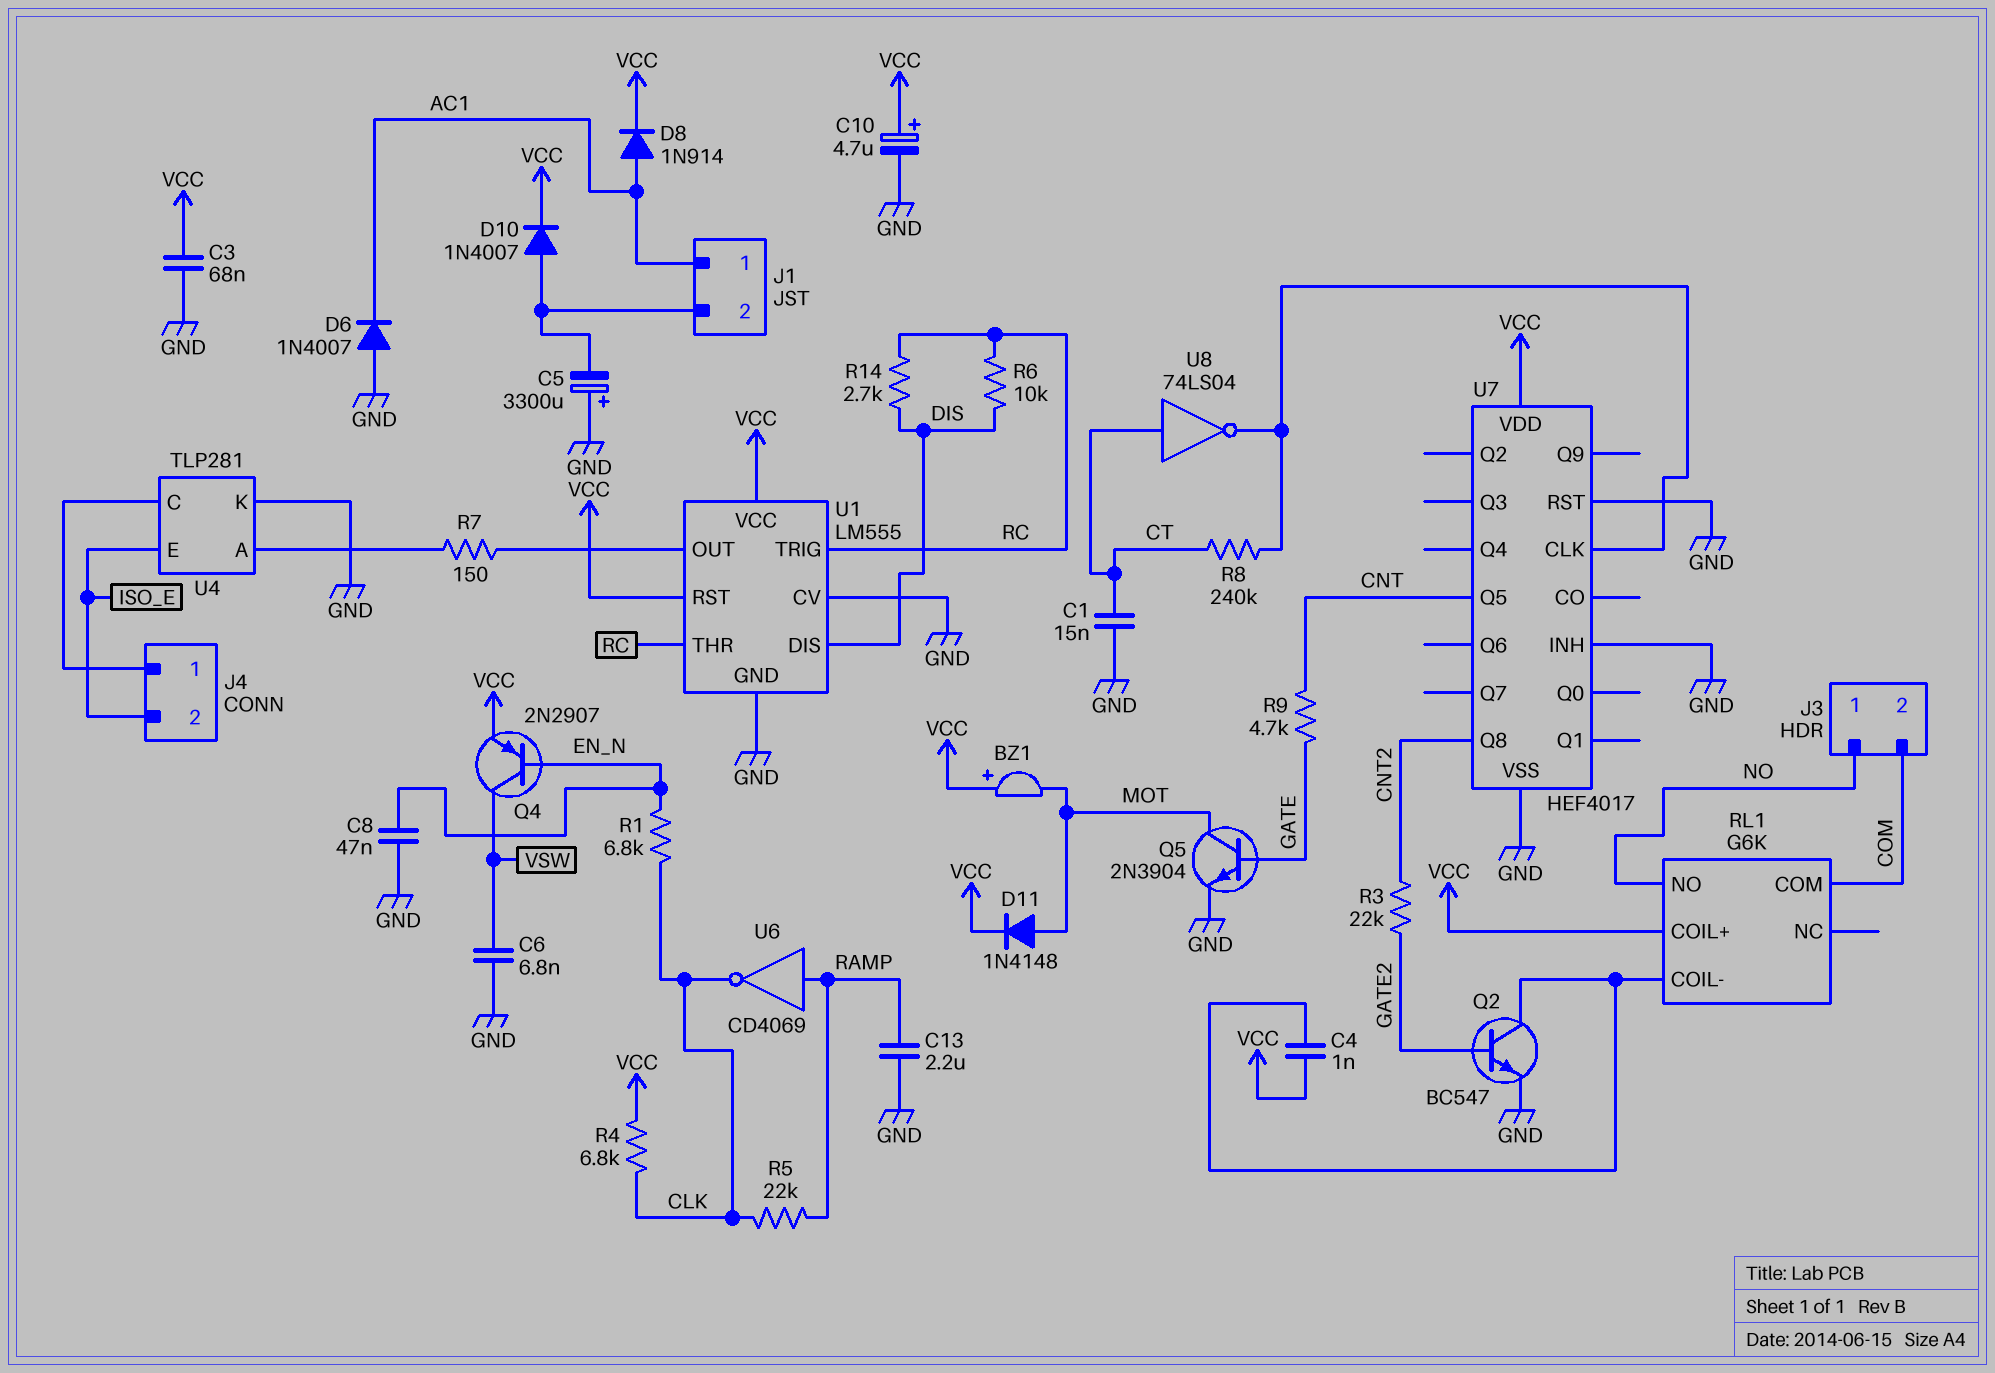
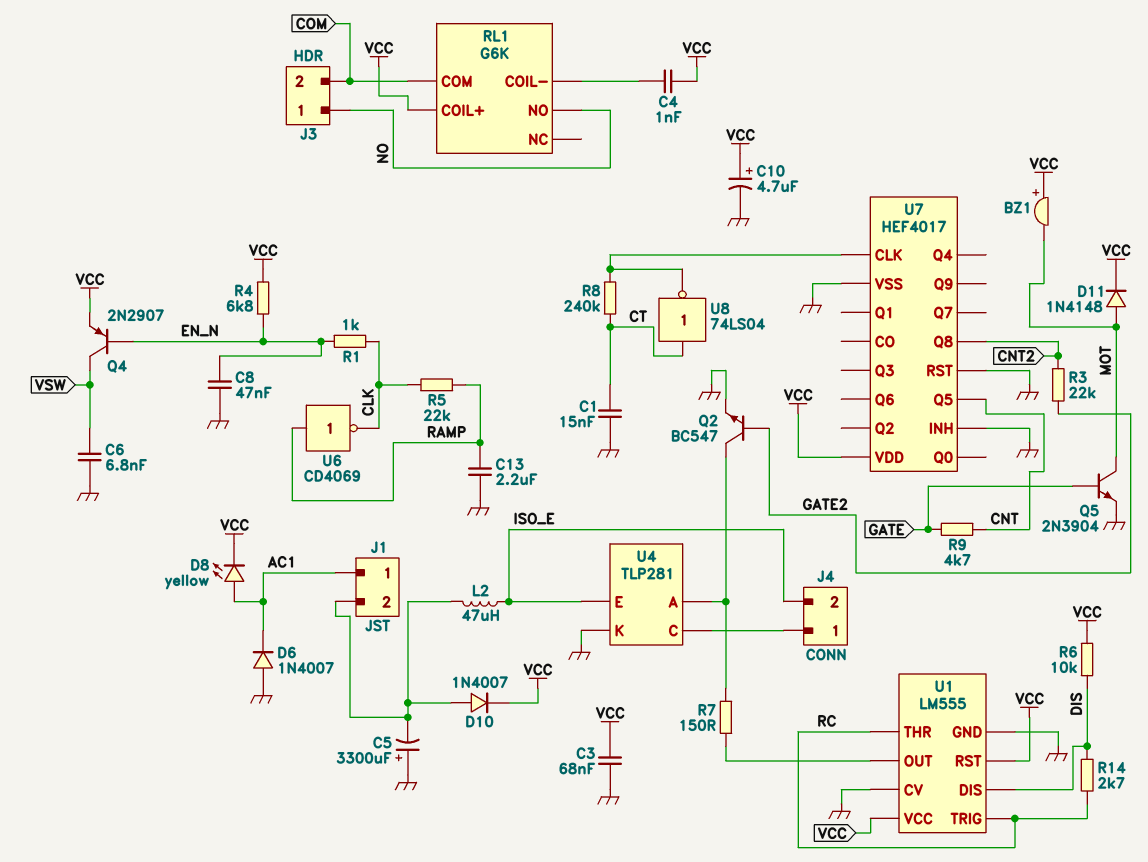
D8: diode 1N914 (A AC1, K VCC) -> LED yellow (A AC1, K VCC)
L2: none -> 47uH (ISO_E, J1/2)
Q2: NPN BC547 (B GATE2, C RL1/COIL-, E GND) -> NPN BC547 (B GATE2, C U4/A, E GND)
R1: 6.8k (CLK, EN_N) -> 1k (CLK, EN_N)
R4: 6.8k (CLK, VCC) -> 6.8k (EN_N, VCC)
R6: 10k (DIS, RC) -> 10k (DIS, VCC)

